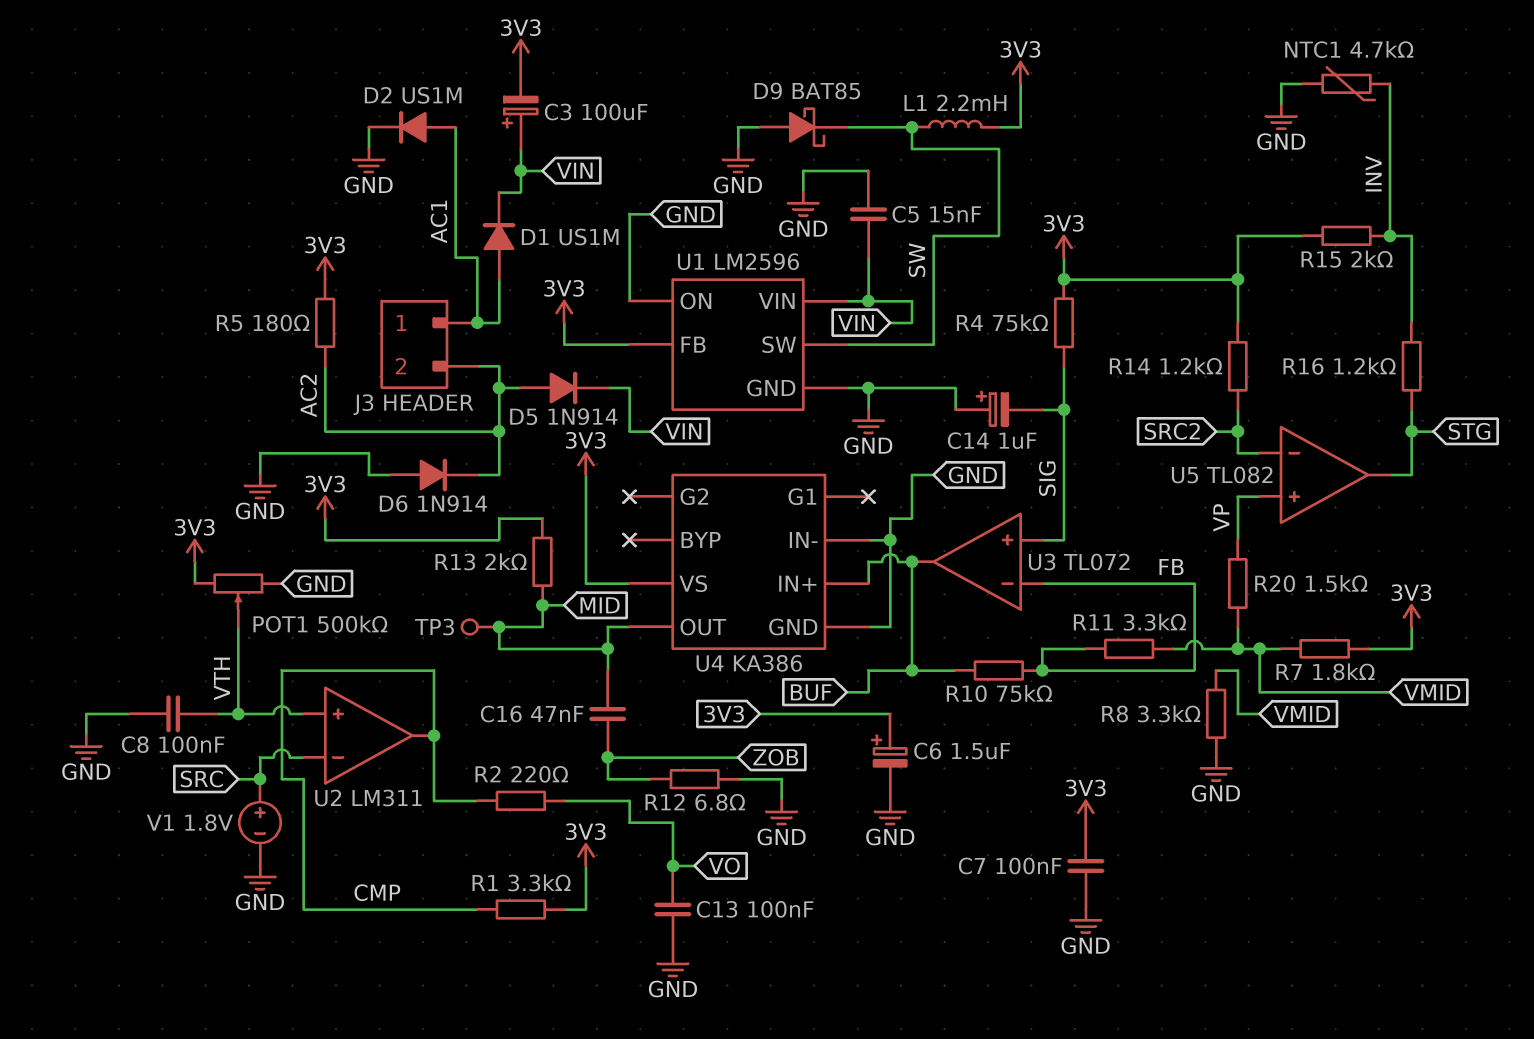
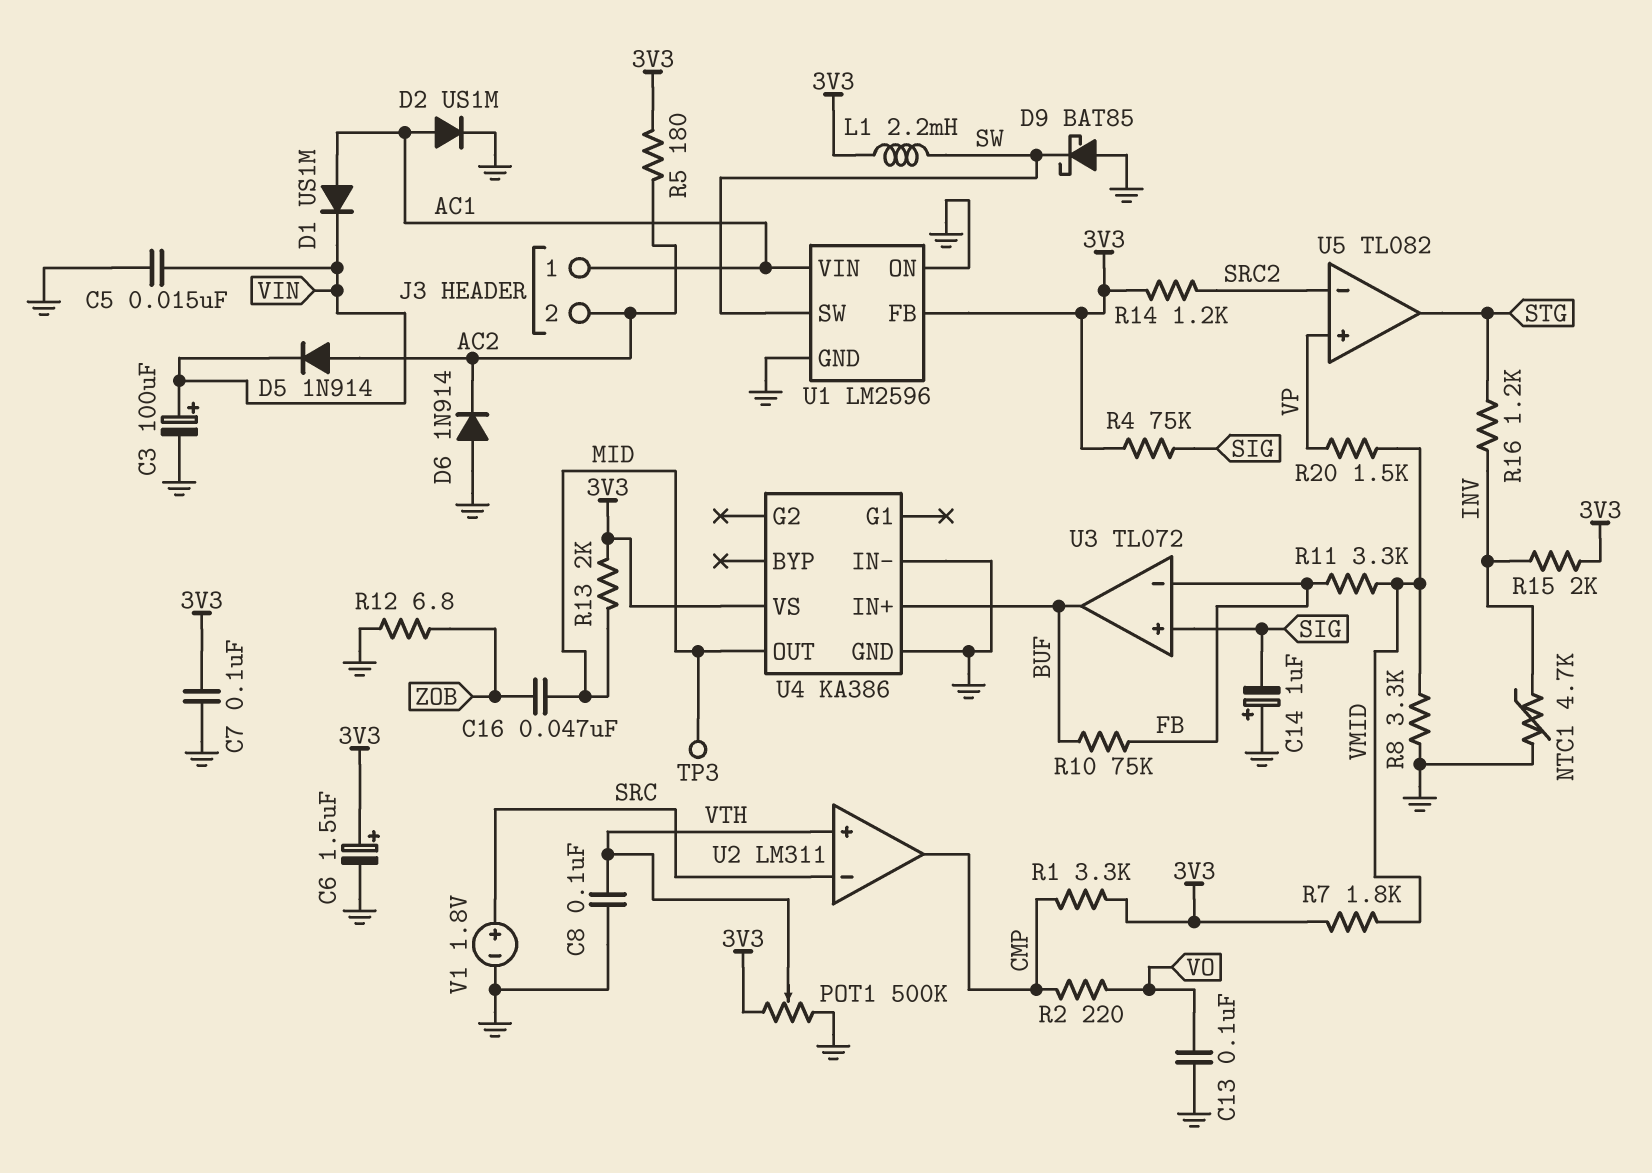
C3: 100uF (plus VIN, minus 3V3) -> 100uF (plus VIN, minus GND)
U1 pin VIN: VIN -> AC1

